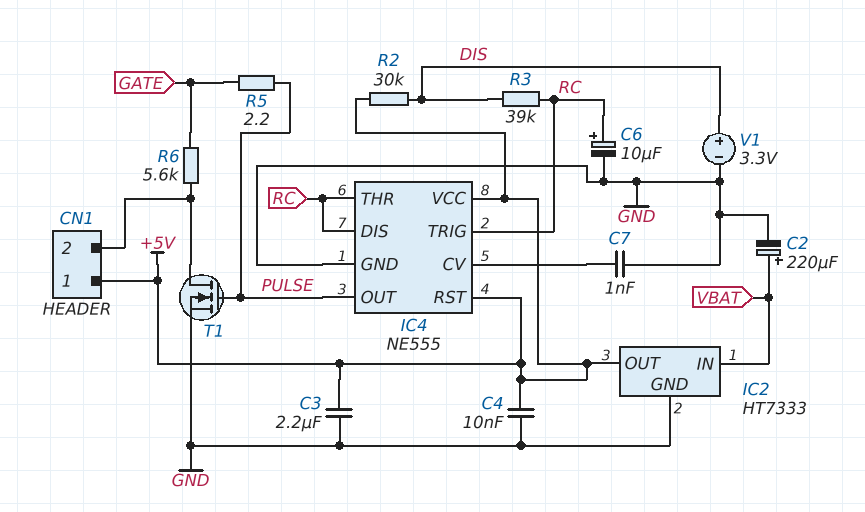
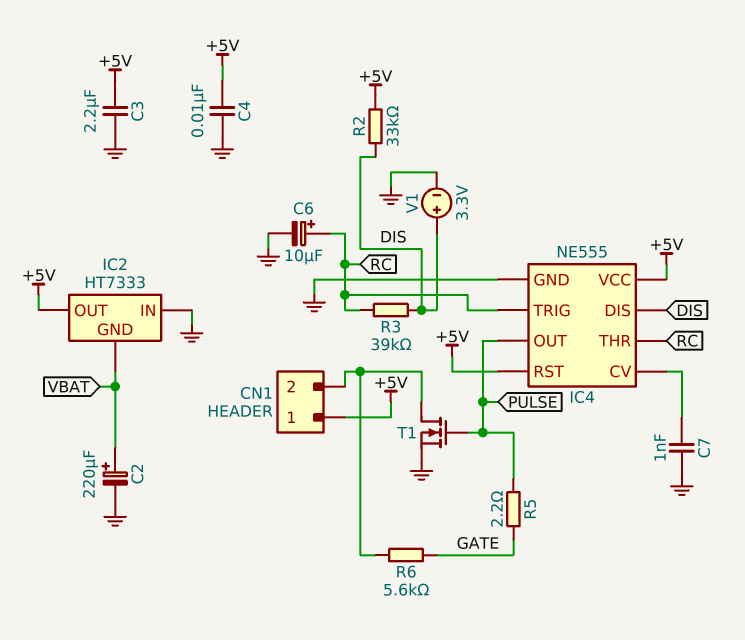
IC2 pin GND: GND -> VBAT
IC2 pin IN: VBAT -> GND
IC4 pin DIS: RC -> DIS
R2: 30k (+5V, DIS) -> 33k (+5V, DIS)

